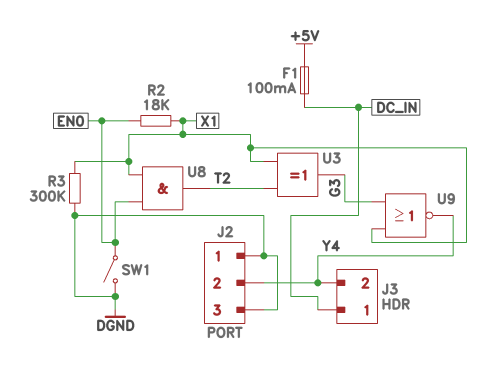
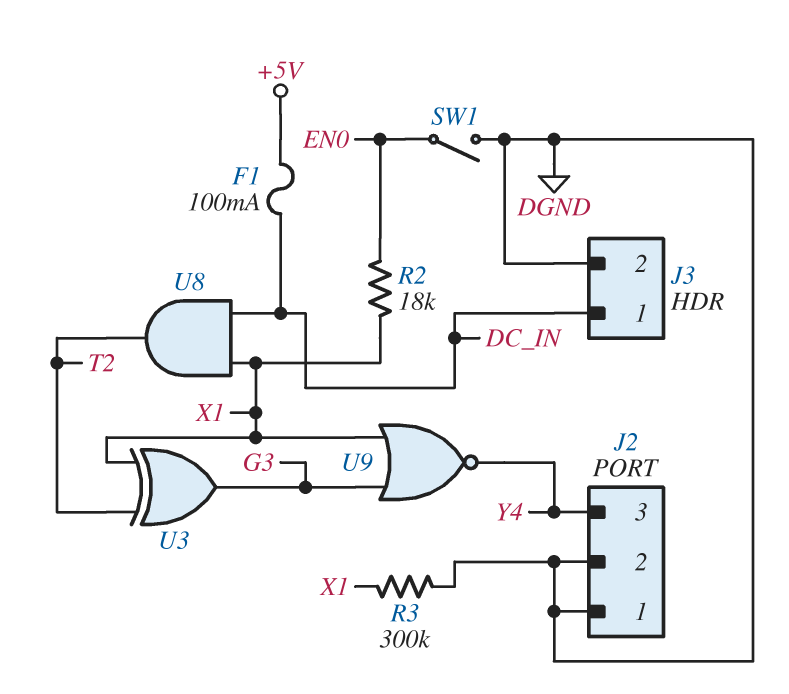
J2 pin 2: Y4 -> DGND
J2 pin 3: DGND -> Y4
J3 pin 2: Y4 -> DGND
U8: AND (in EN0, in X1, out T2) -> AND (in DC_IN, in X1, out T2)

